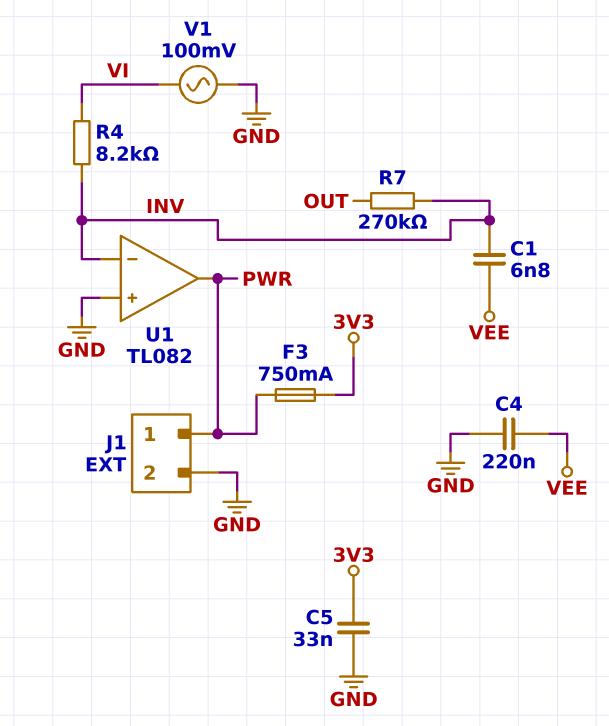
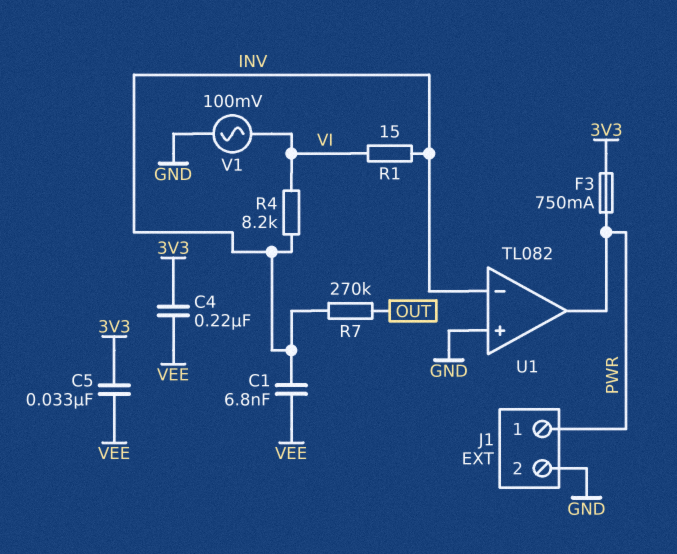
C4: 220nF (GND, VEE) -> 220nF (3V3, VEE)
C5: 33nF (3V3, GND) -> 33nF (3V3, VEE)
R1: none -> 15 (INV, VI)

